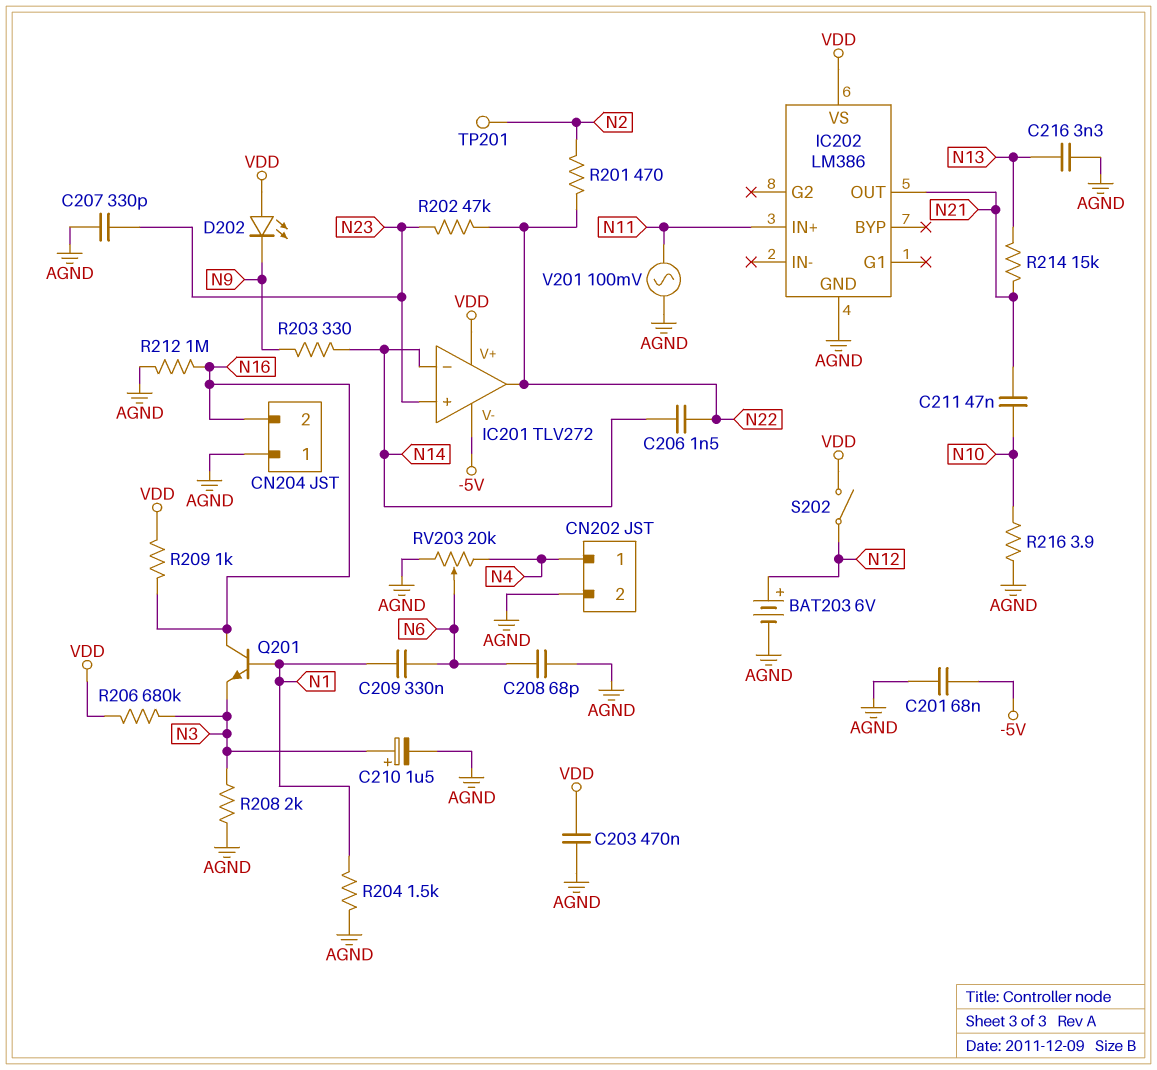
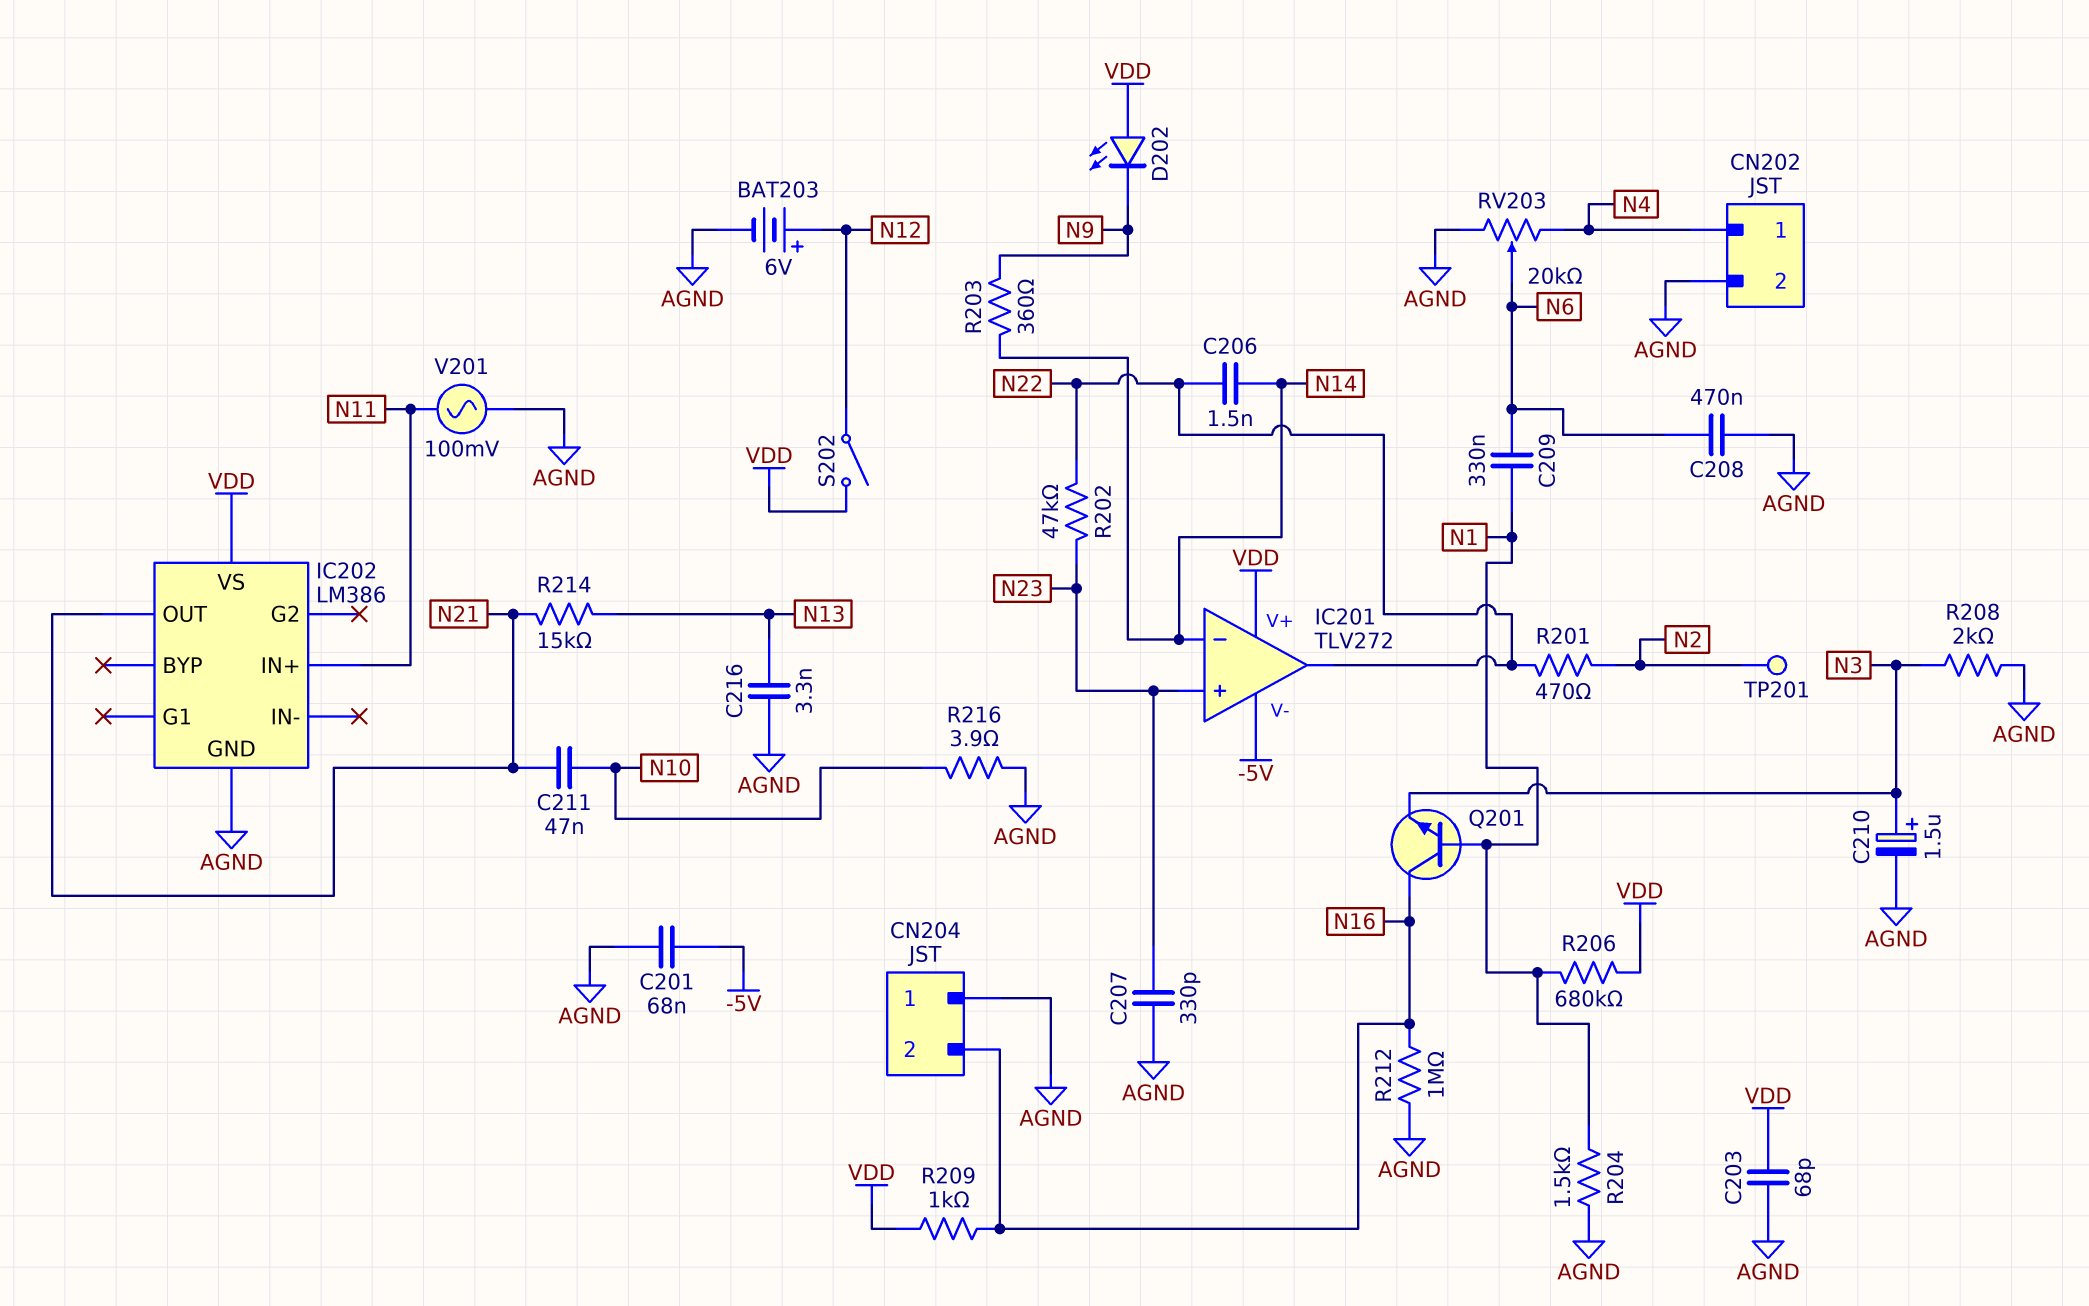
C203: 470nF (AGND, VDD) -> 68pF (AGND, VDD)
C208: 68pF (AGND, N6) -> 470nF (AGND, N6)
R203: 330 (N9, N14) -> 360 (N9, N14)
R206: 680k (N3, VDD) -> 680k (N1, VDD)

